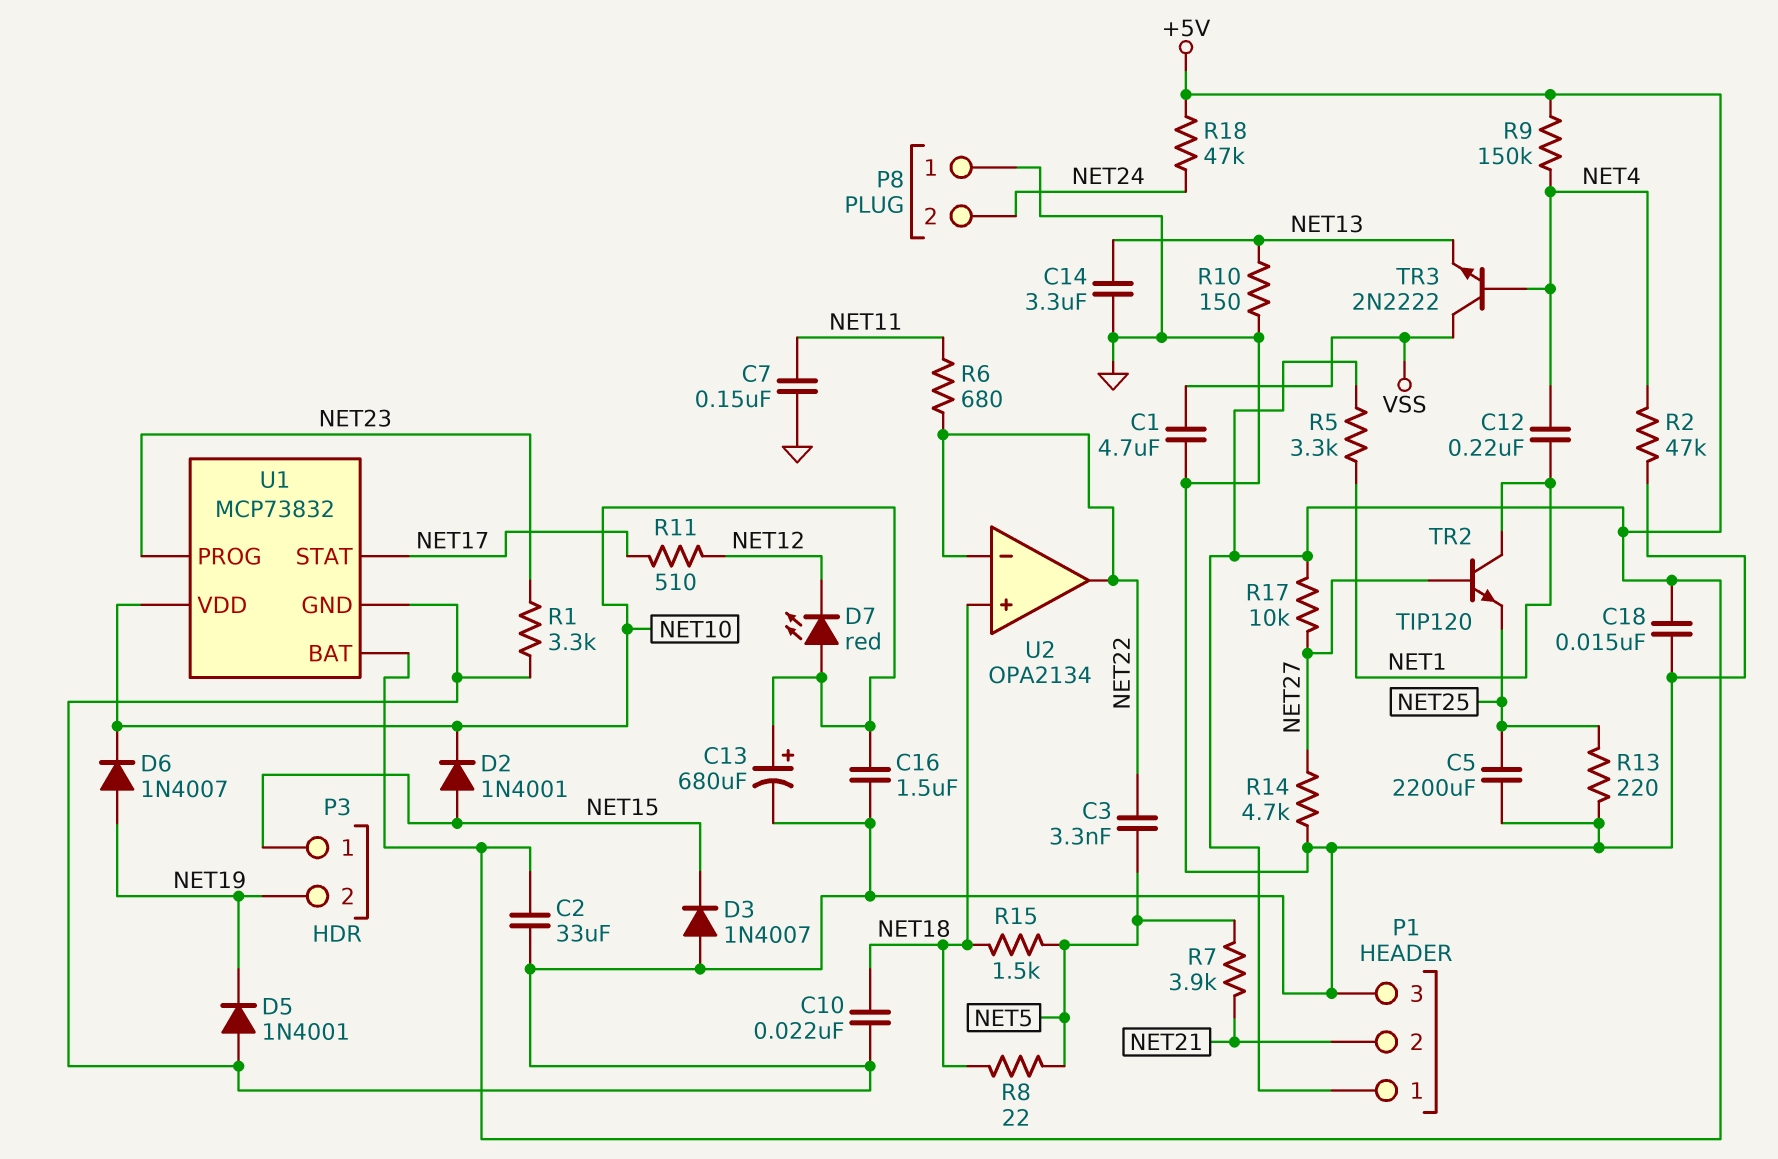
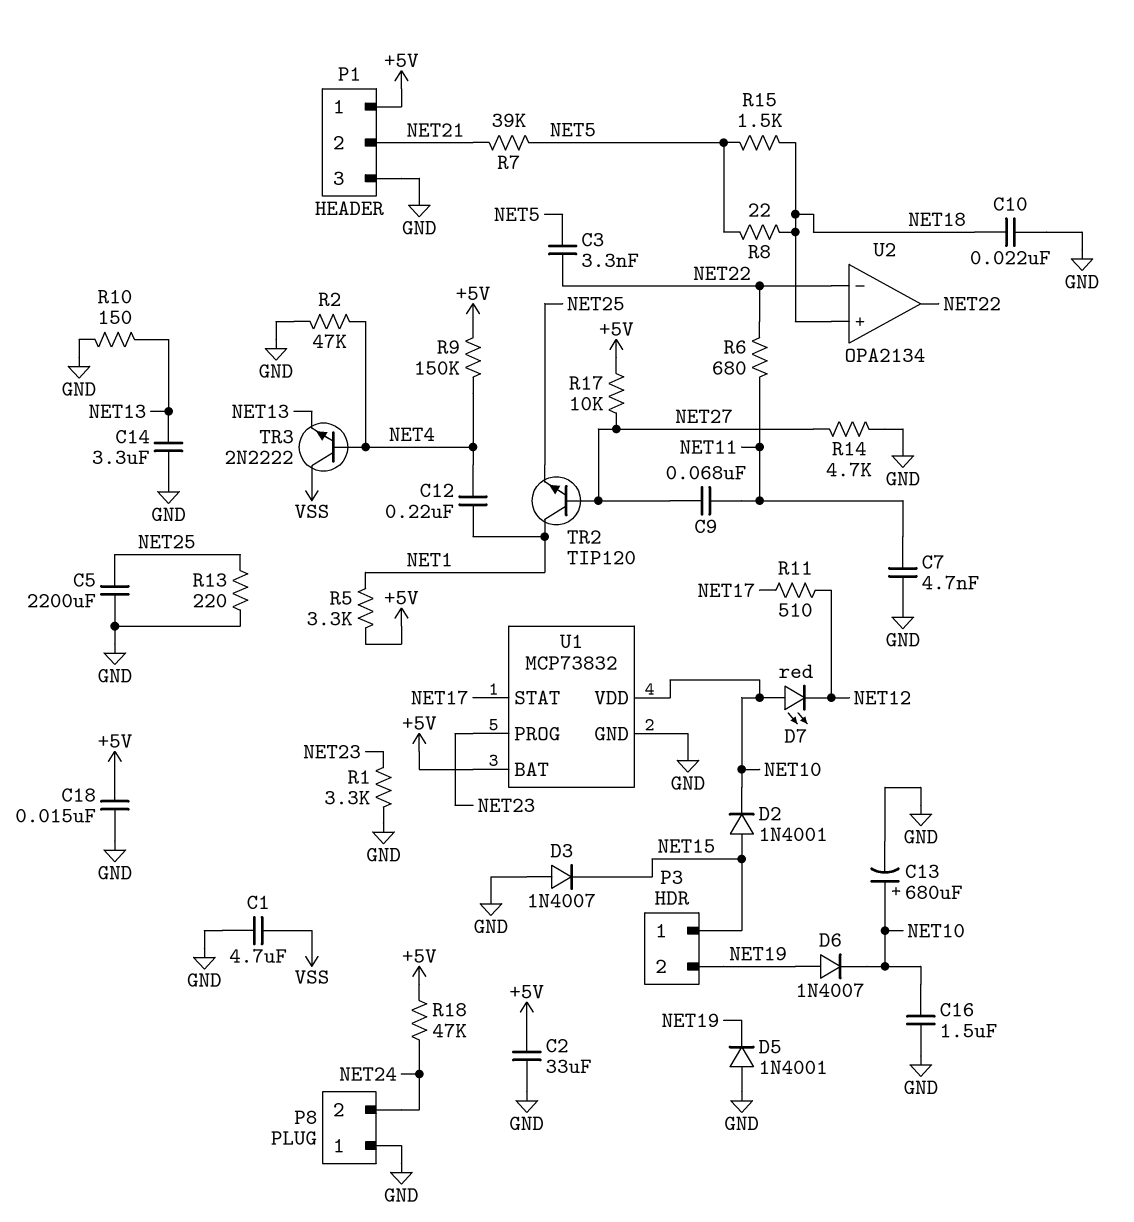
C7: 150nF (GND, NET11) -> 4.7nF (GND, NET11)
C9: none -> 68nF (NET11, NET27)
R7: 3.9k (NET5, NET21) -> 39k (NET5, NET21)

